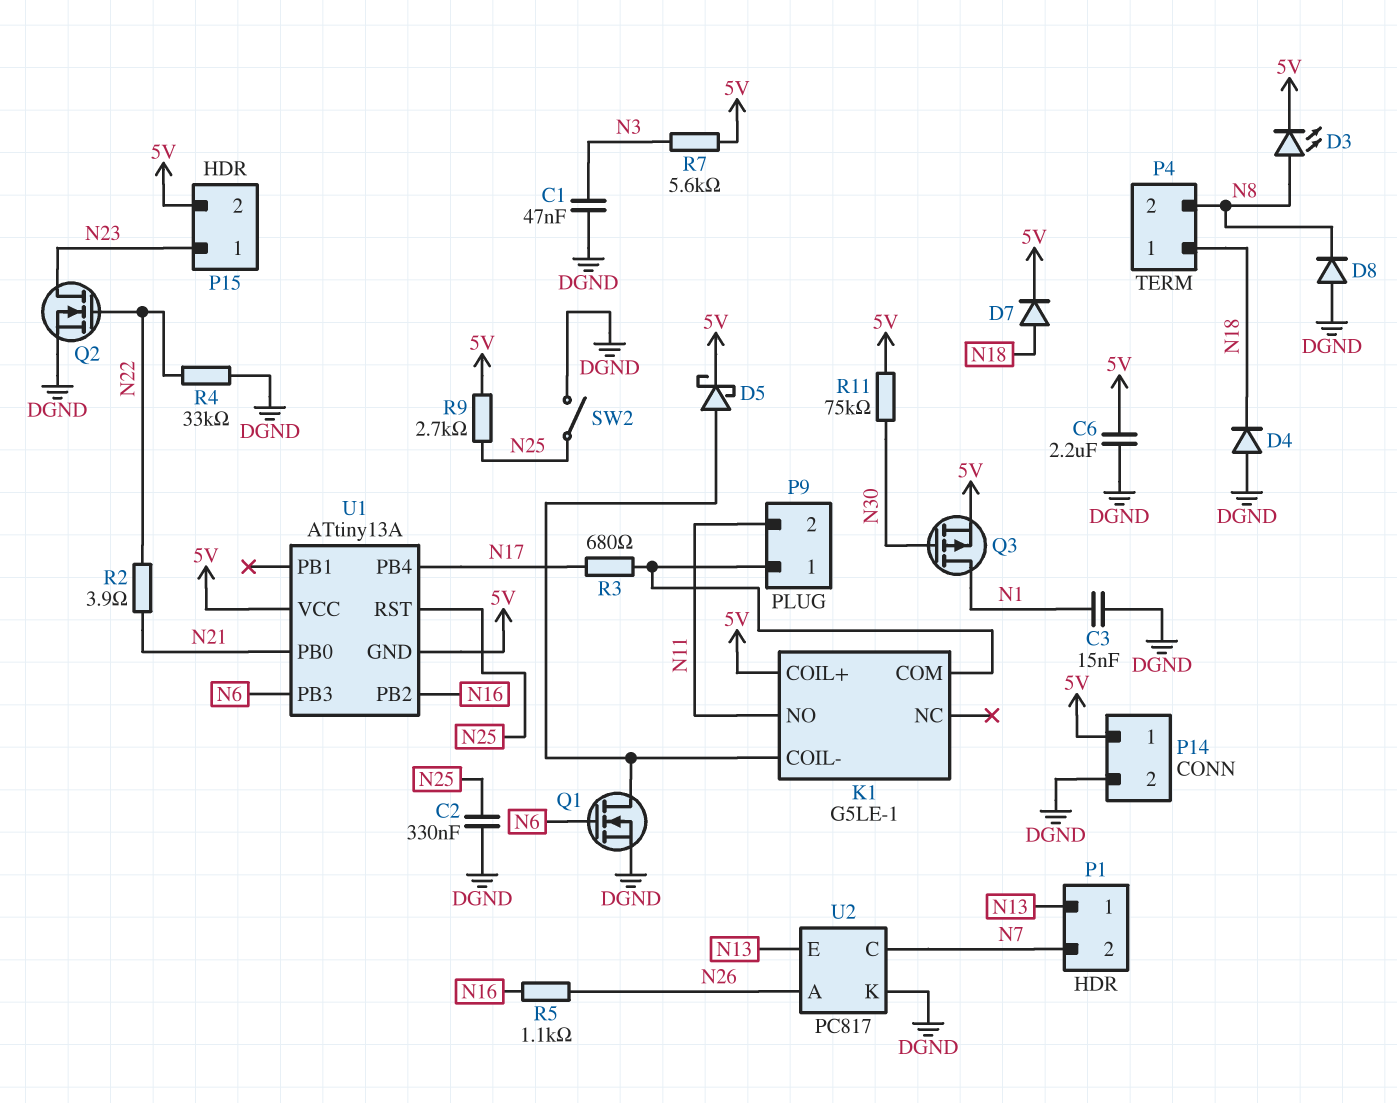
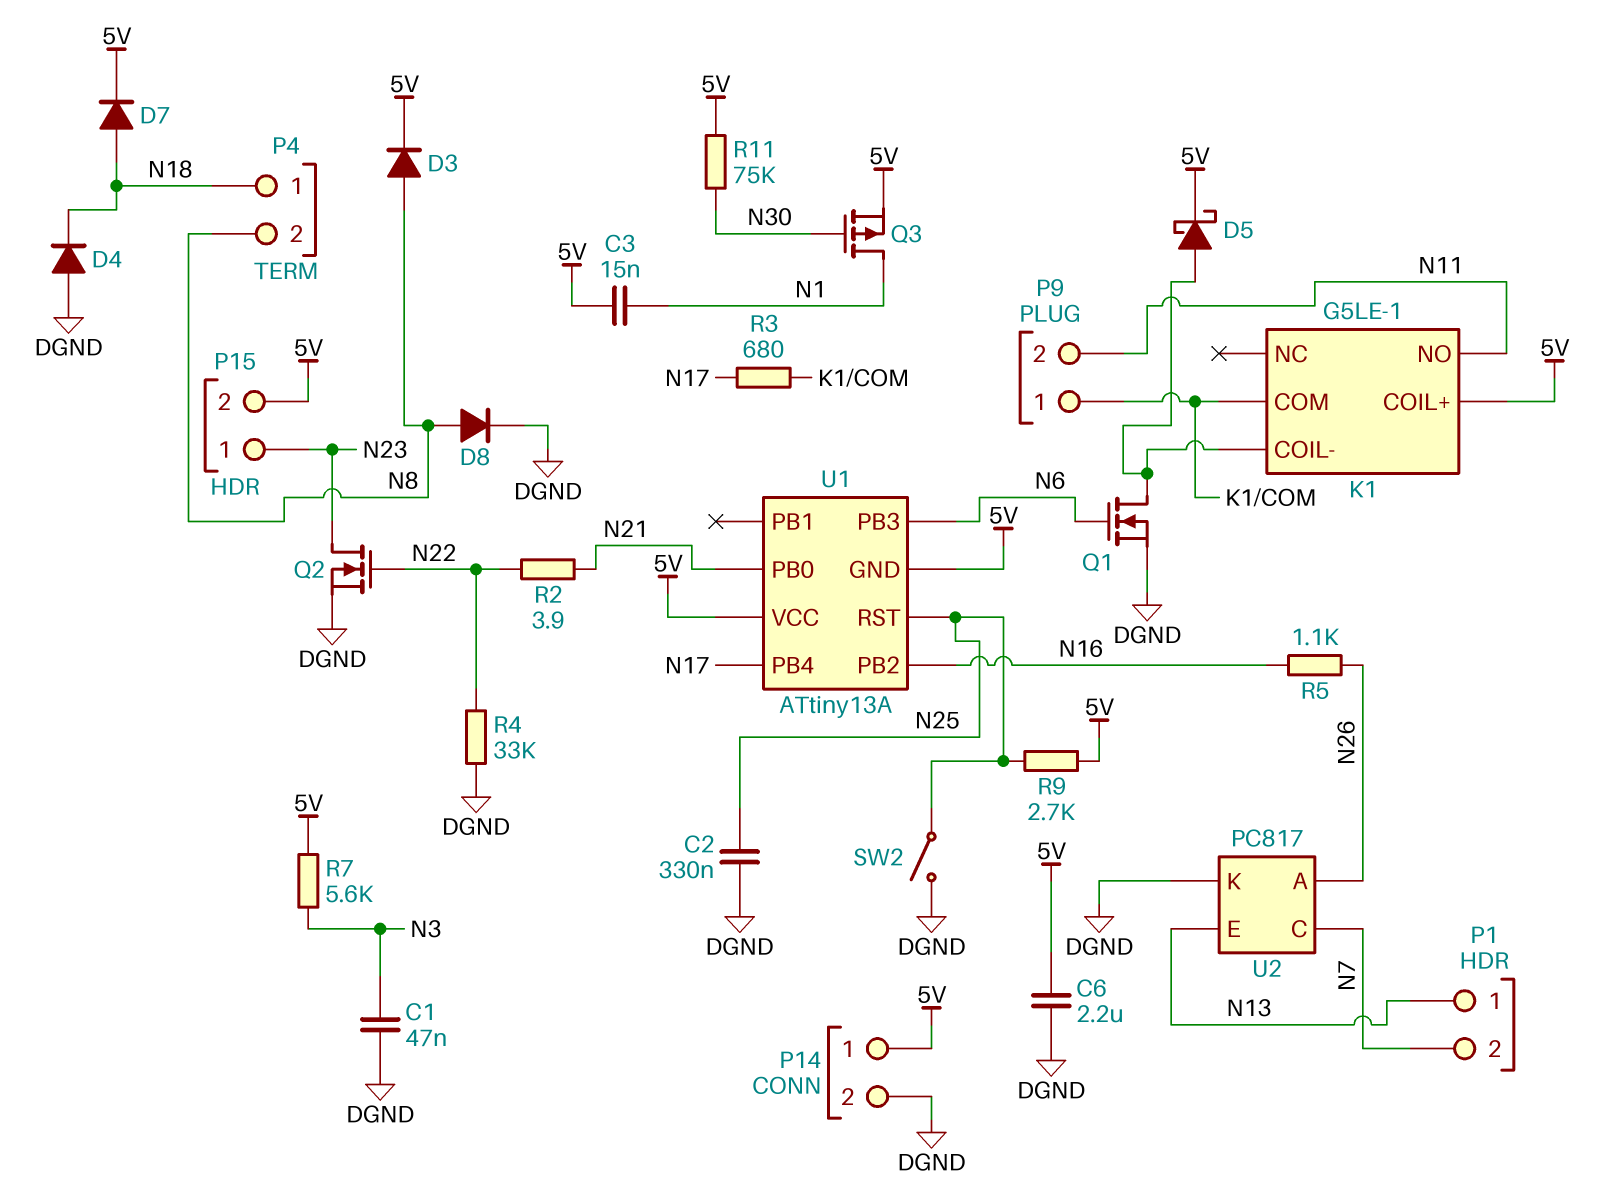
C3: 15nF (DGND, N1) -> 15nF (5V, N1)
D3: LED (A N8, K 5V) -> diode (A N8, K 5V)
D8: diode (A DGND, K N8) -> diode (A N8, K DGND)

